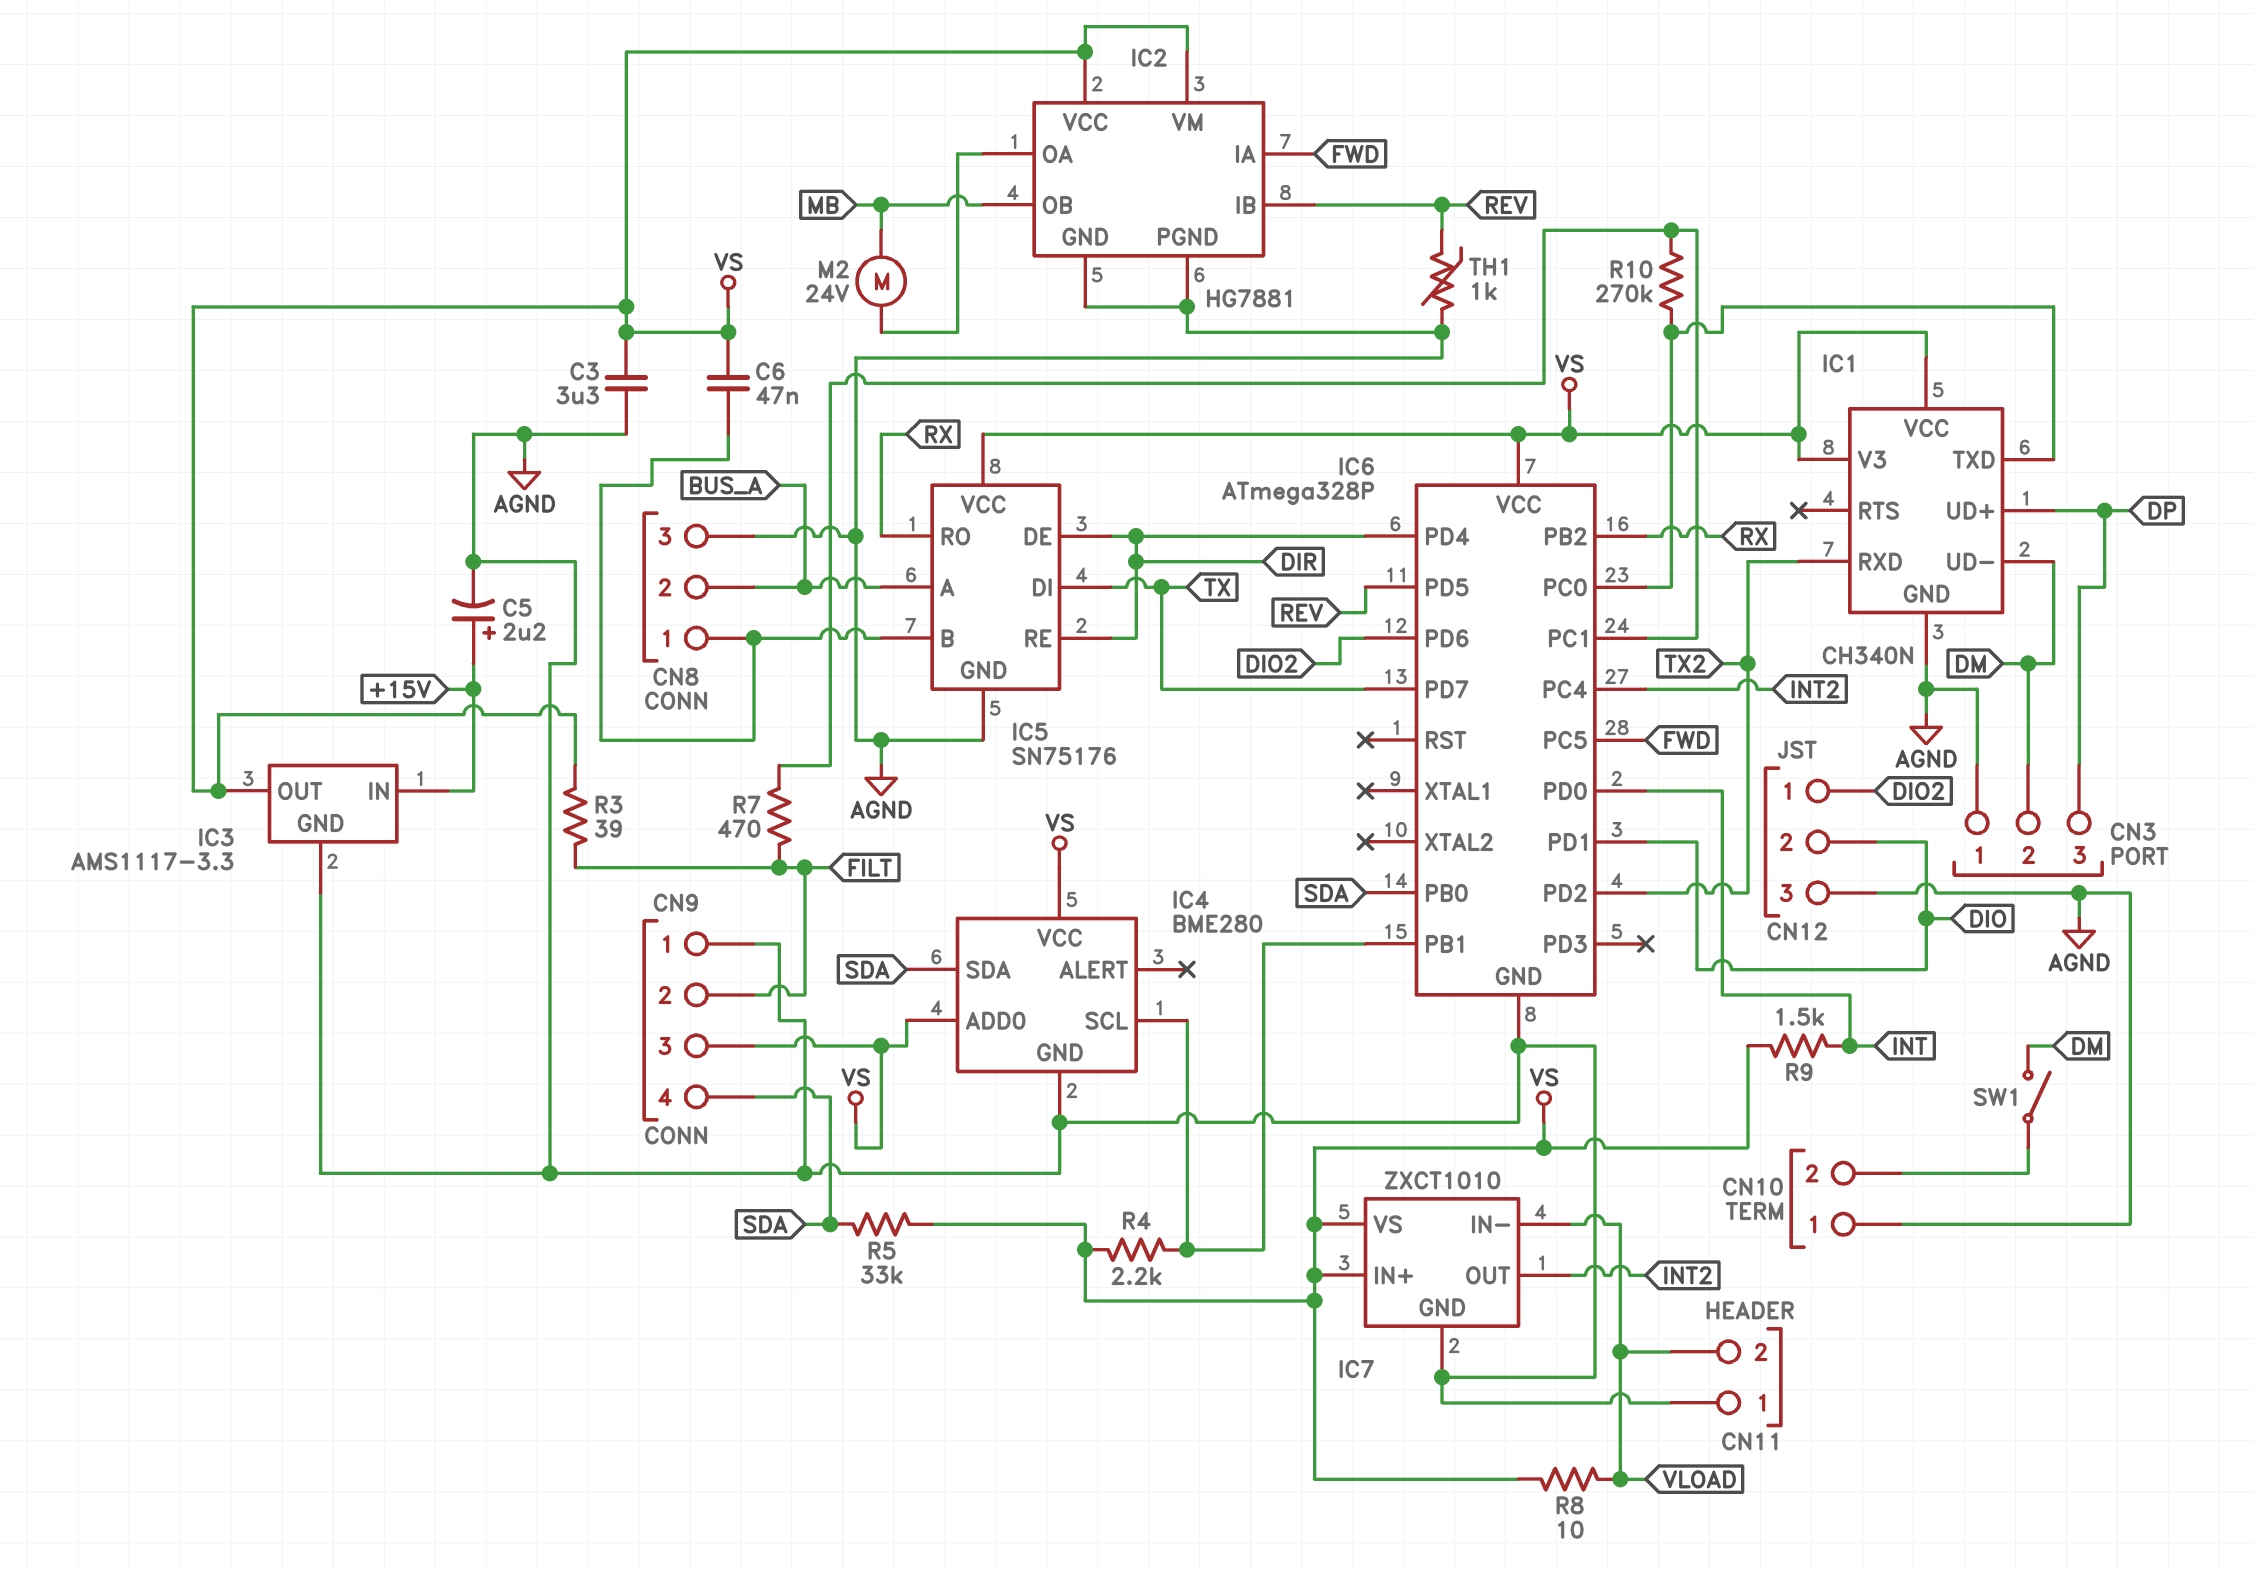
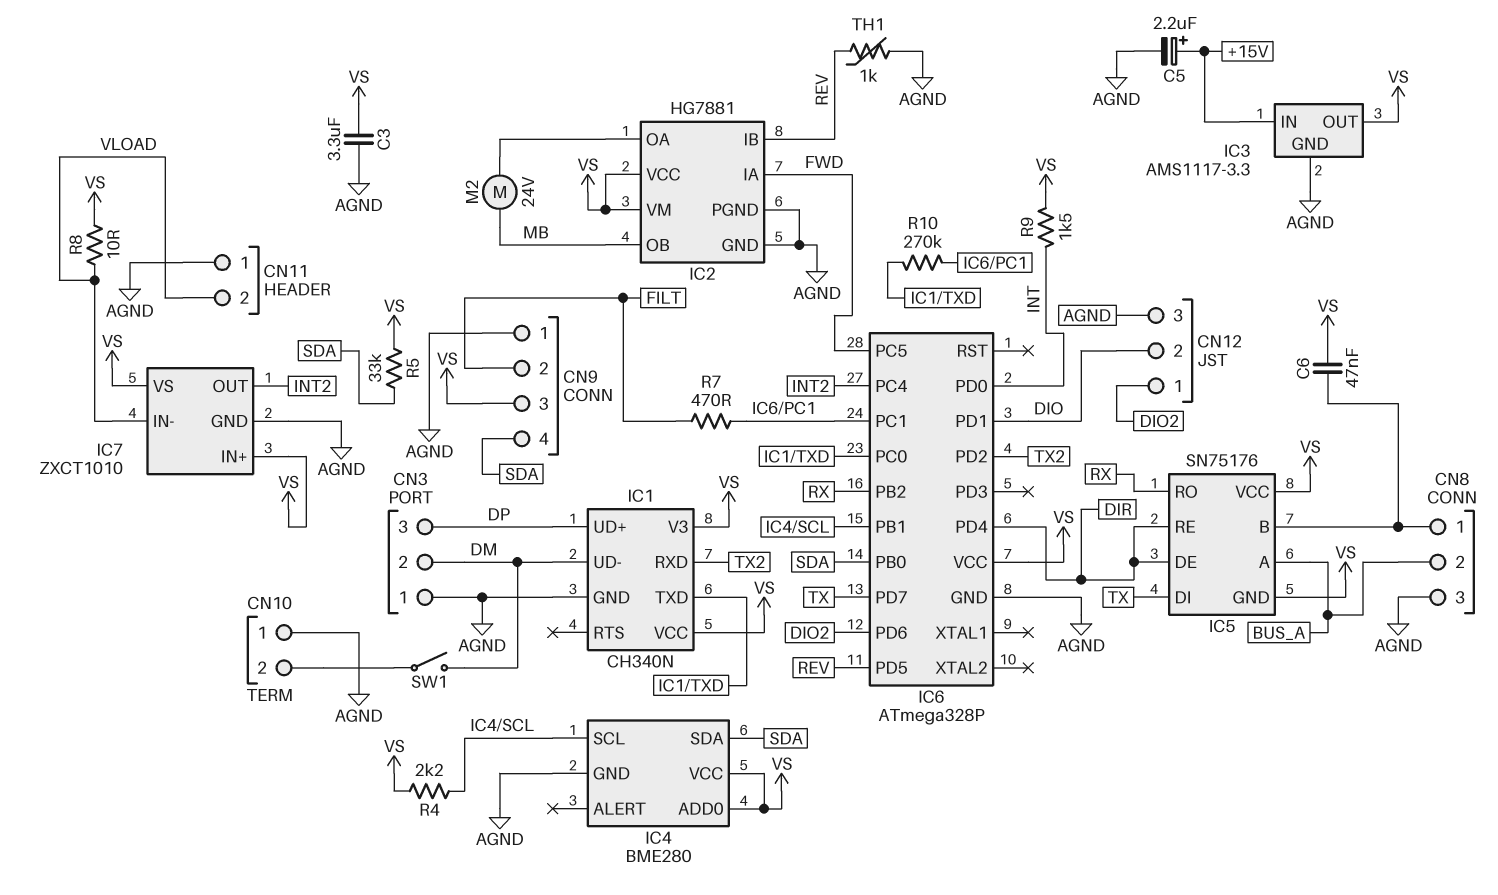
IC5 pin GND: AGND -> VS
R3: 39 (FILT, VS) -> none

